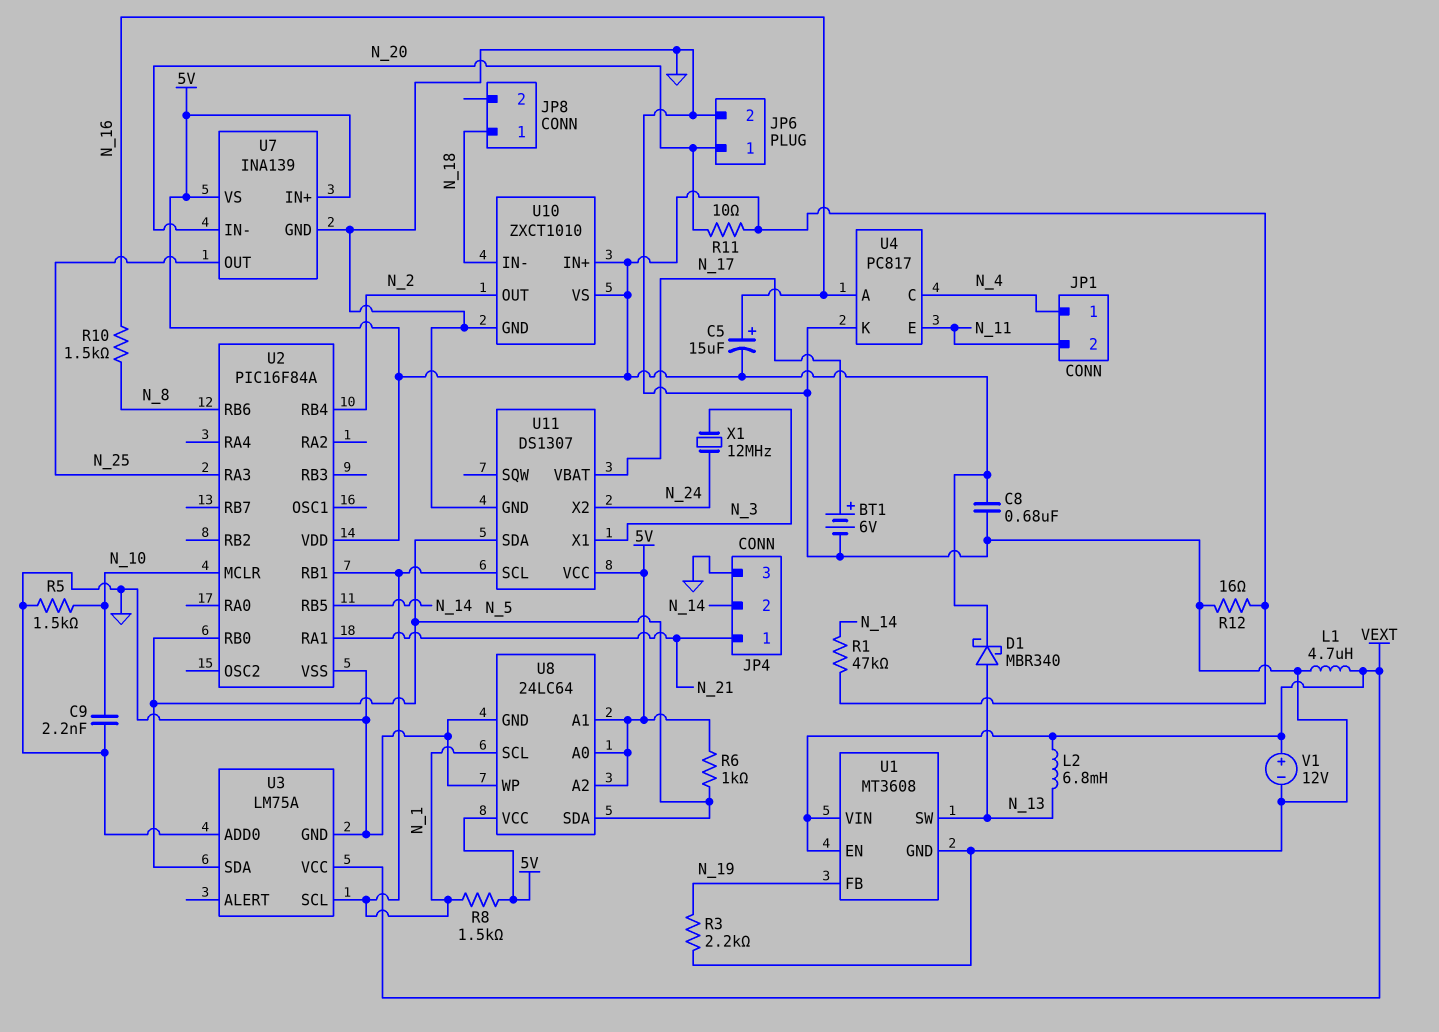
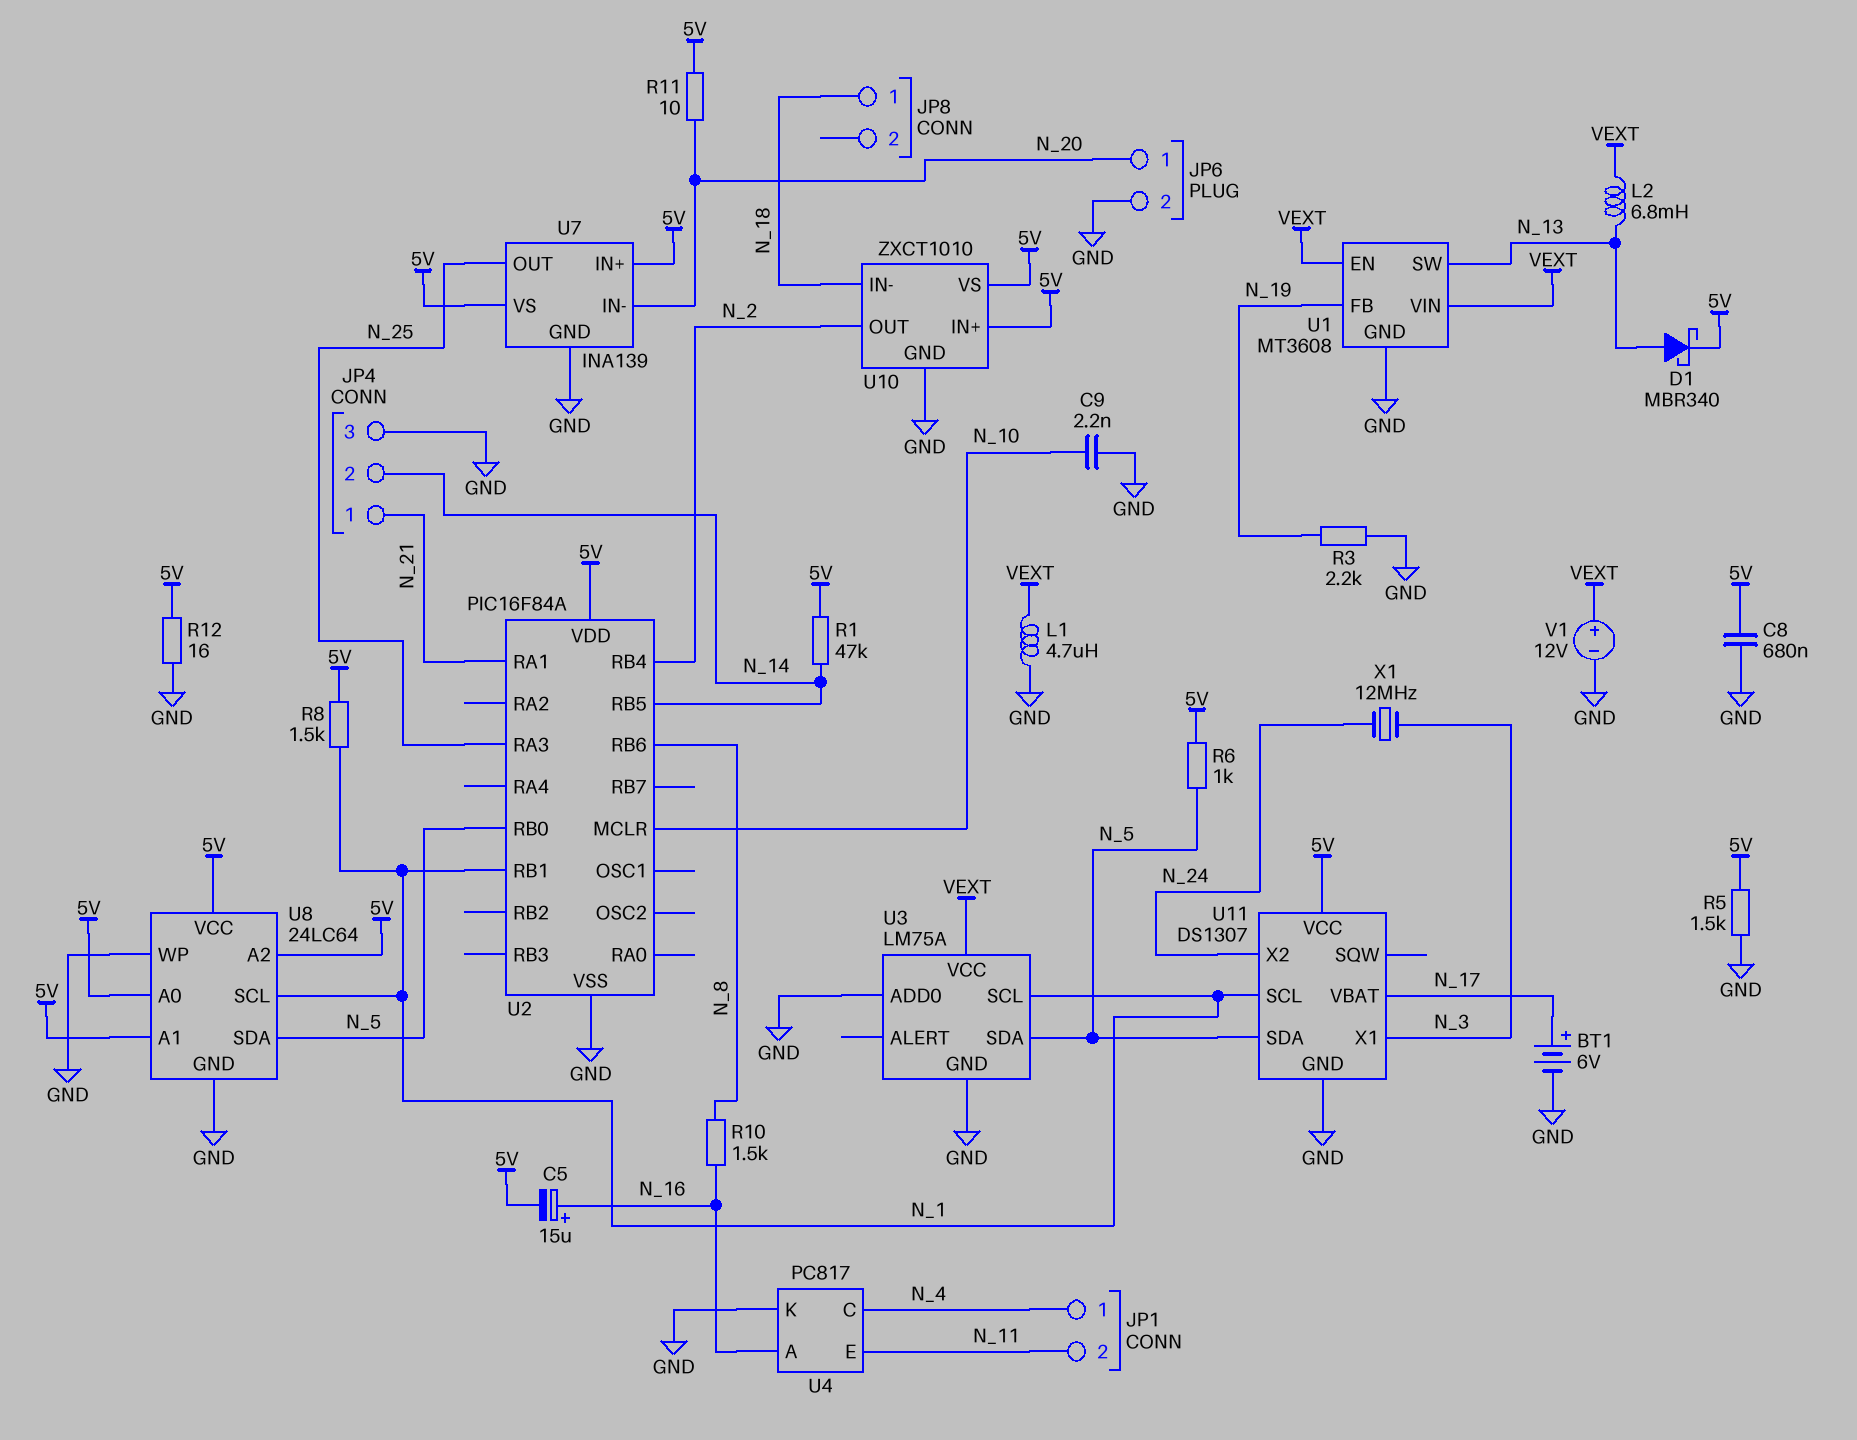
R5: 1.5k (GND, N_10) -> 1.5k (5V, GND)

